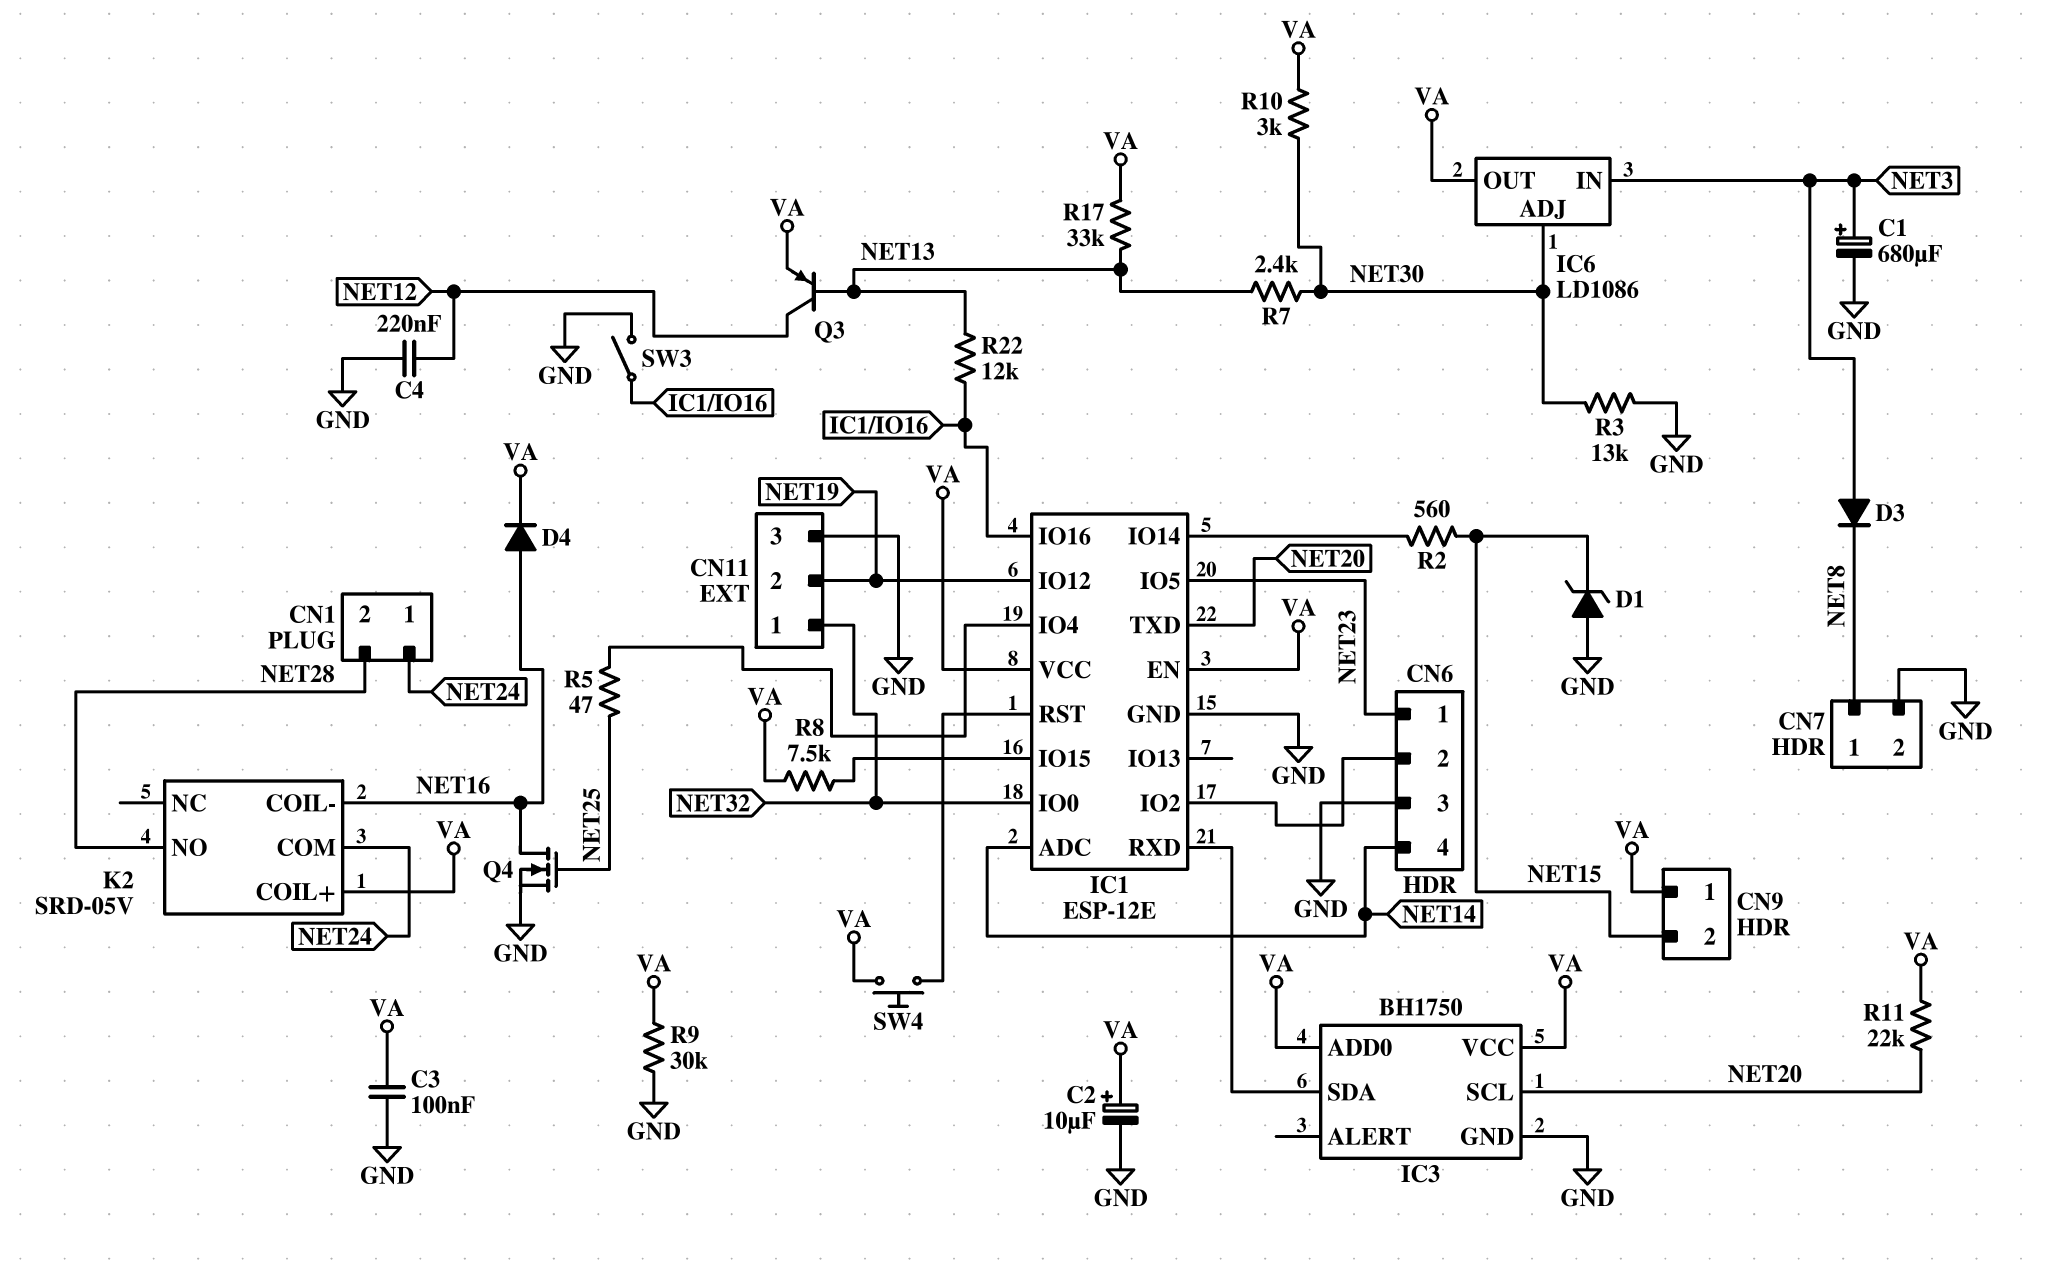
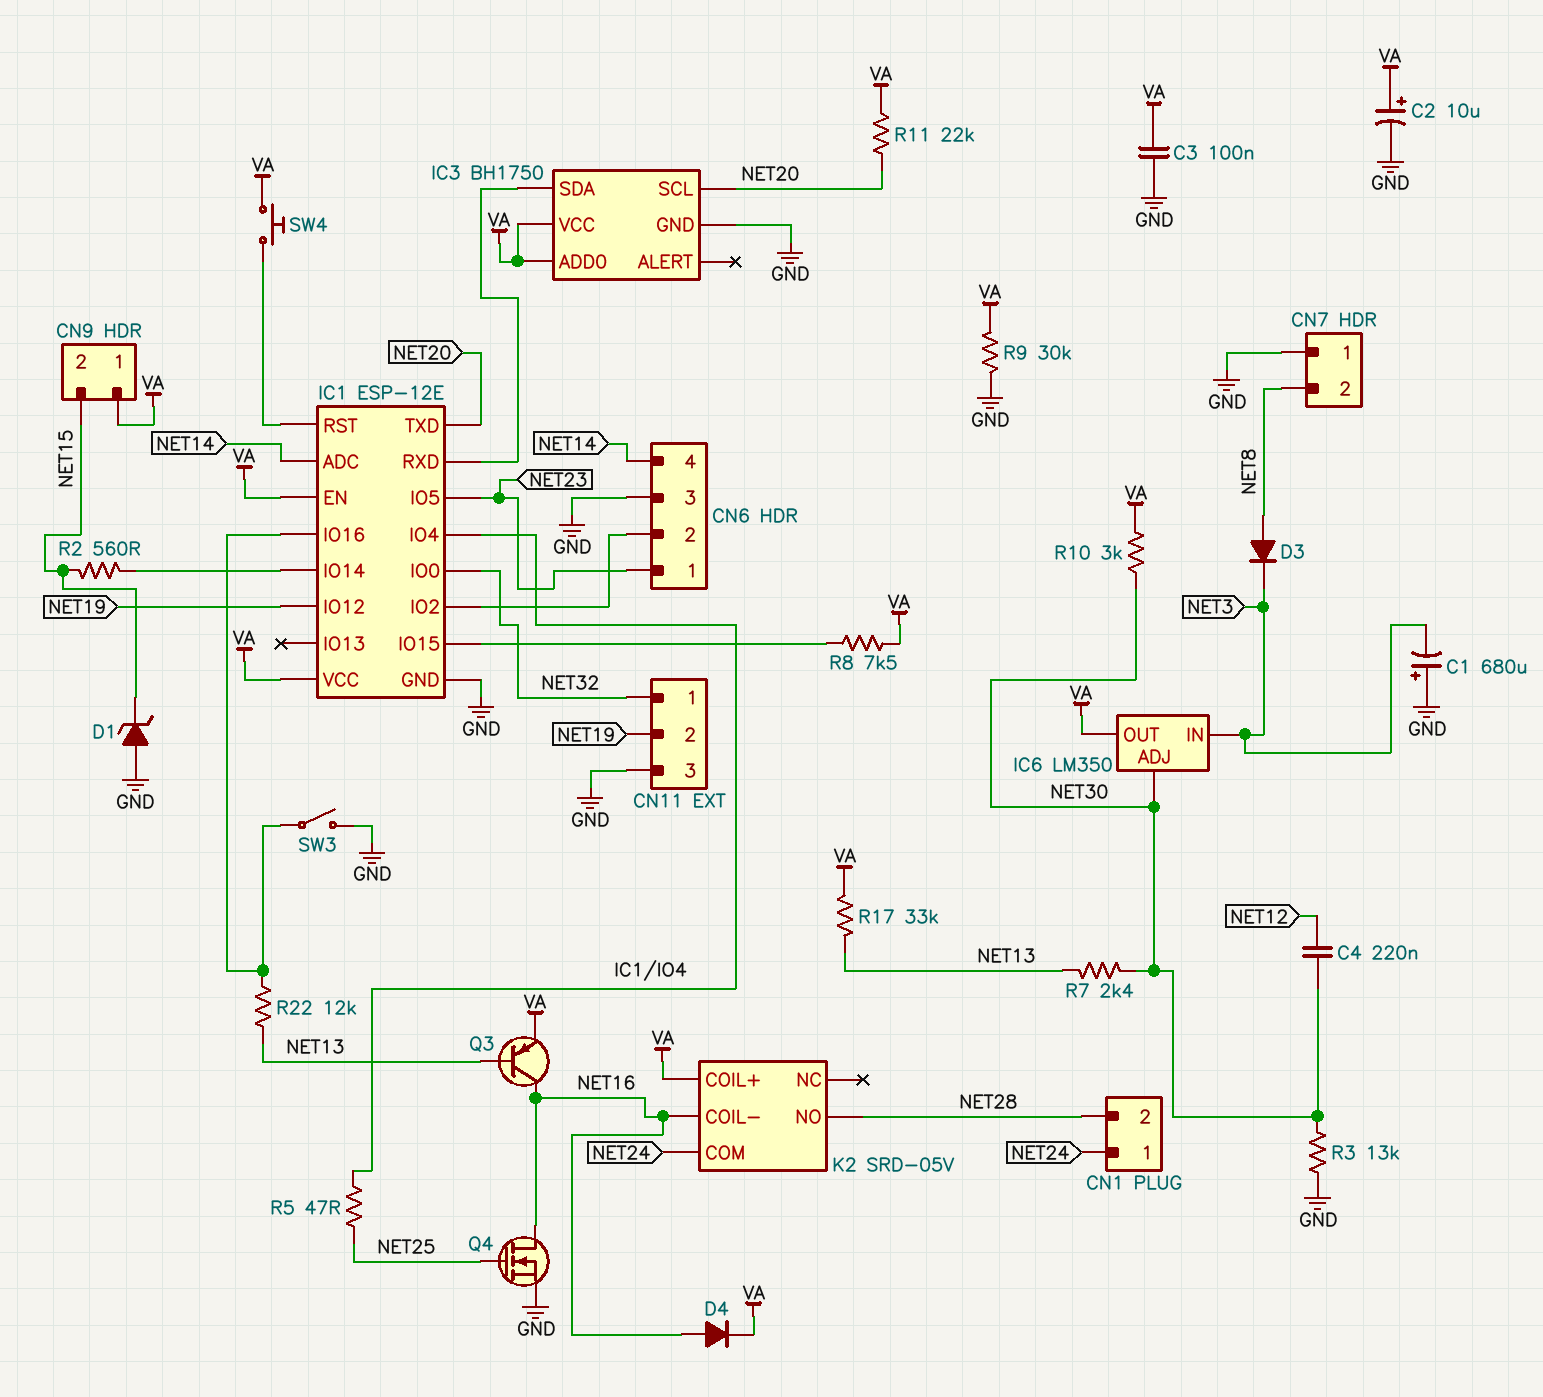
C1: 680uF (plus NET3, minus GND) -> 680uF (plus GND, minus NET3)
C4: 220nF (GND, NET12) -> 220nF (NET12, NET30)
CN7 pin 1: NET8 -> GND
CN7 pin 2: GND -> NET8
D3: diode (A NET3, K NET8) -> diode (A NET8, K NET3)
IC6: LD1086 -> LM350
Q3: PNP (B NET13, C NET12, E VA) -> PNP (B NET13, C NET16, E VA)

